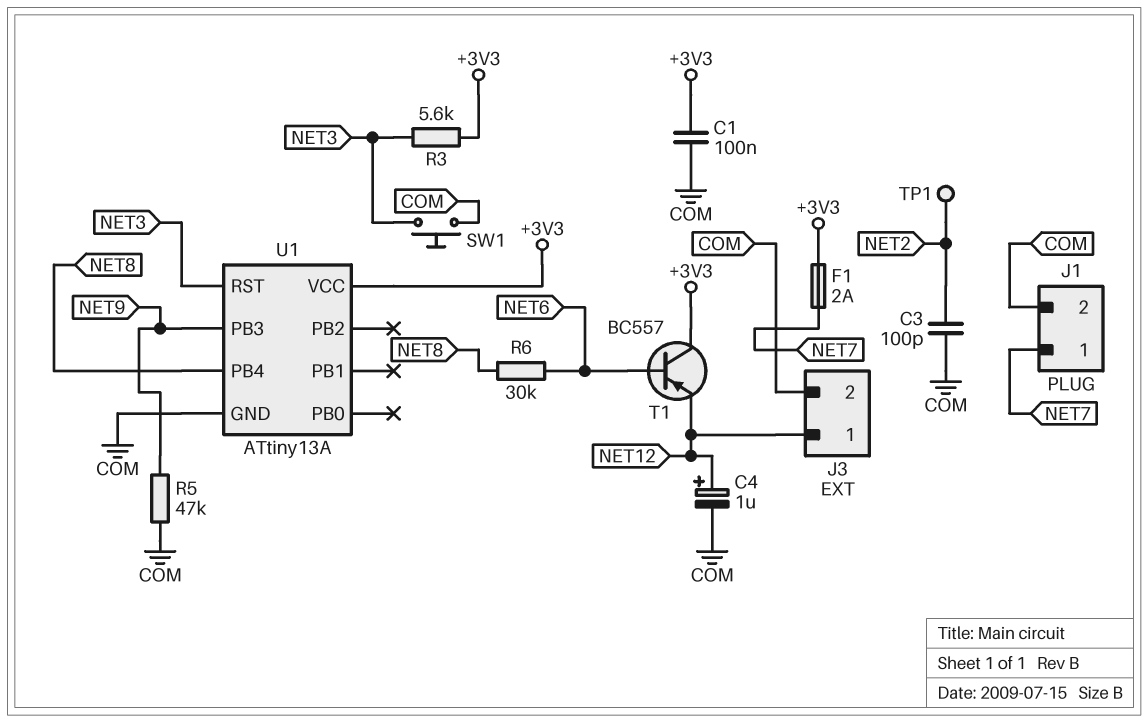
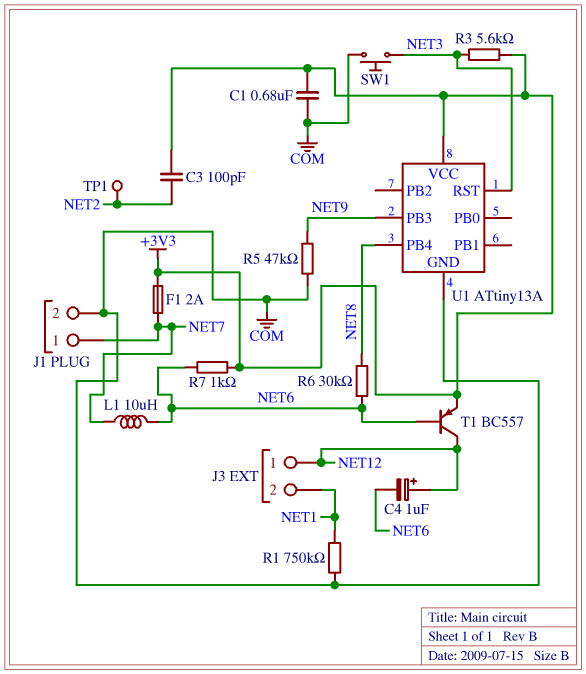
C1: 100nF (+3V3, COM) -> 680nF (+3V3, COM)
C3: 100pF (COM, NET2) -> 100pF (+3V3, NET2)
C4: 1uF (plus NET12, minus COM) -> 1uF (plus NET12, minus NET6)
J3 pin 2: COM -> NET1
L1: none -> 10uH (NET6, NET7)
R1: none -> 750k (COM, NET1)
R7: none -> 1k (+3V3, NET6)
T1: PNP BC557 (B NET6, C +3V3, E NET12) -> PNP BC557 (B NET6, C NET12, E +3V3)

